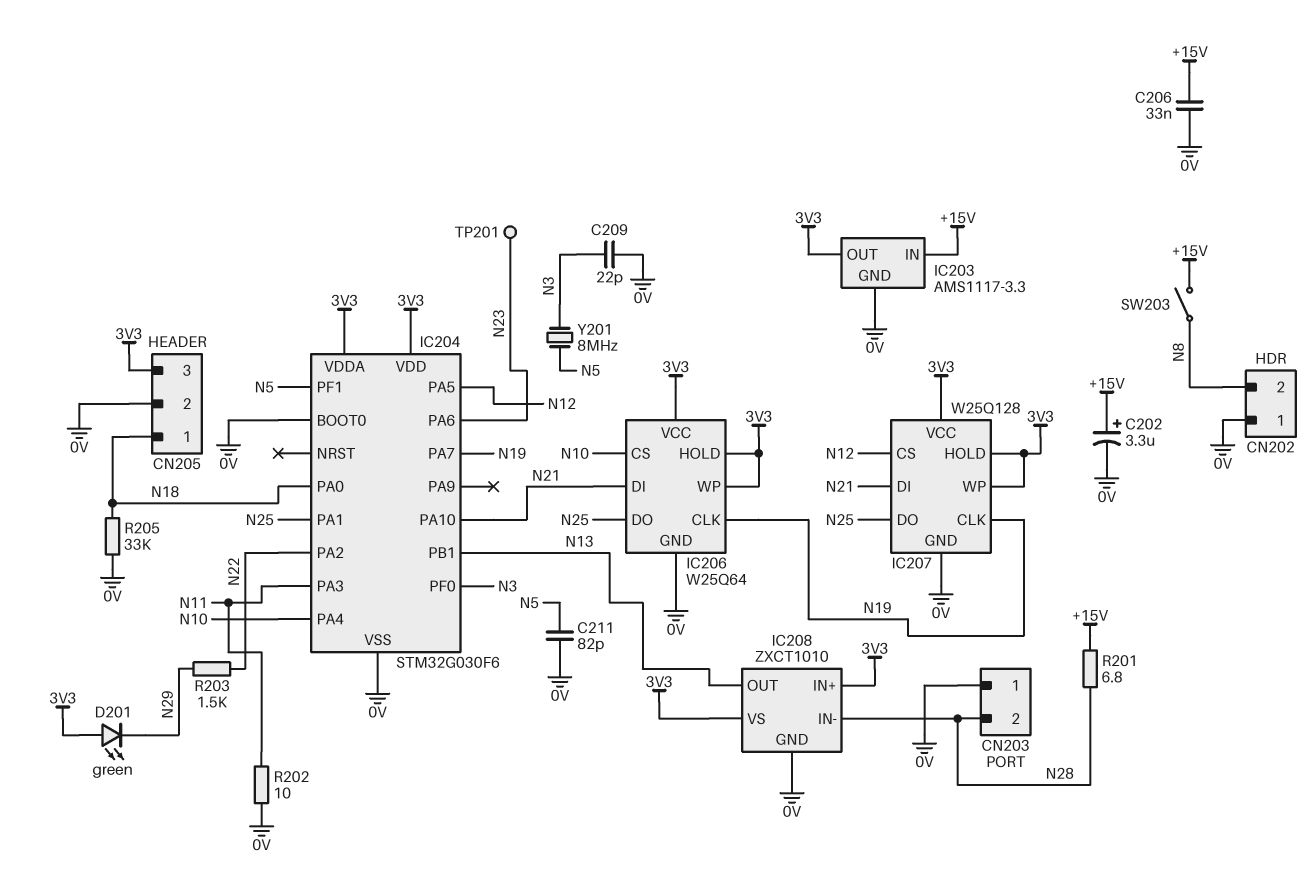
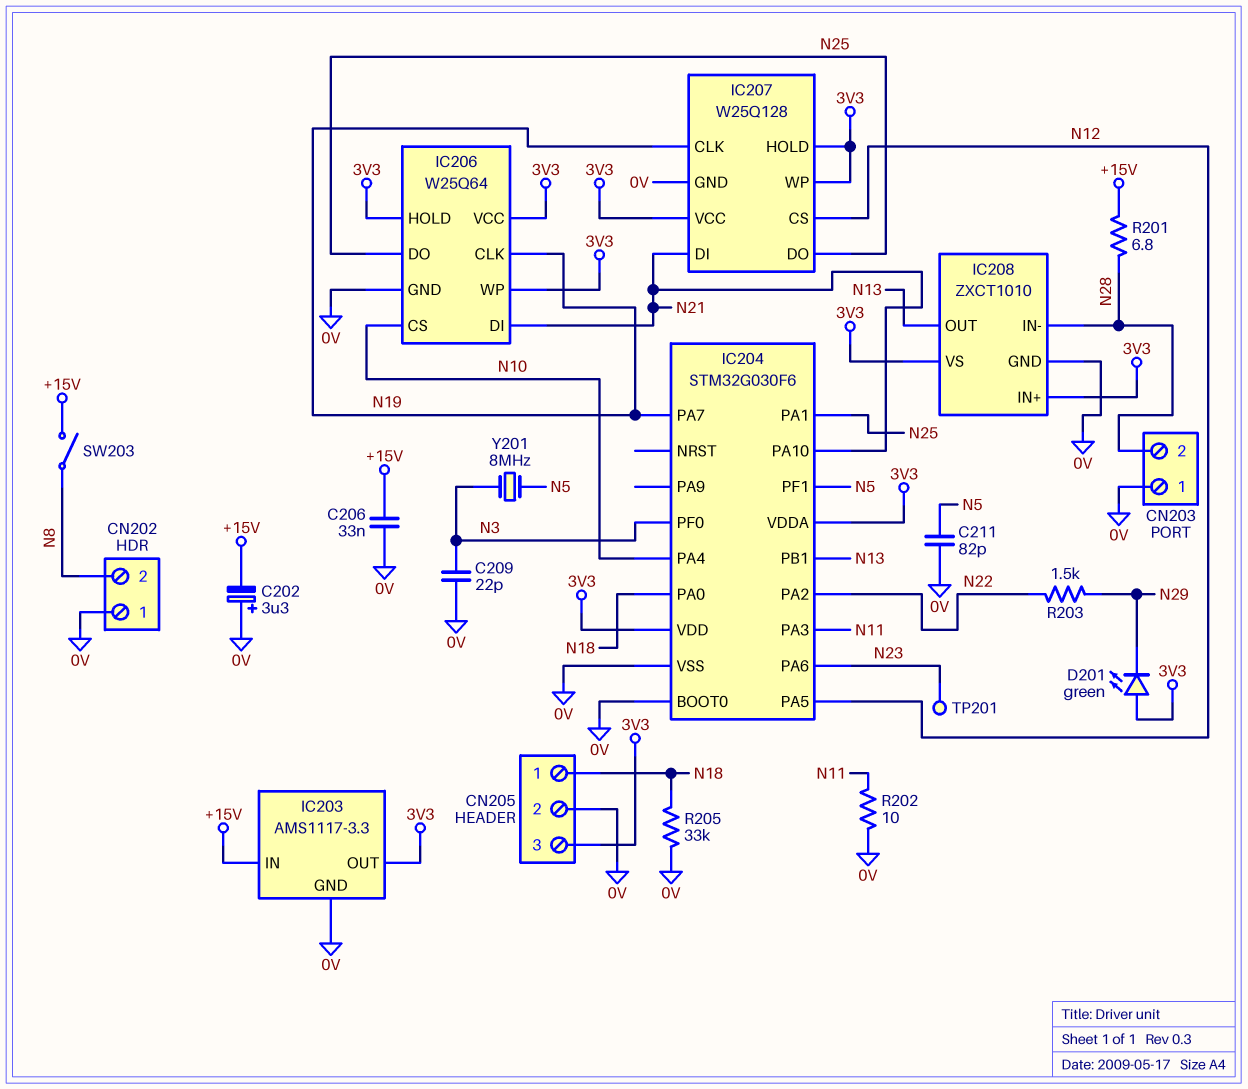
C202: 3.3uF (plus +15V, minus 0V) -> 3.3uF (plus 0V, minus +15V)

